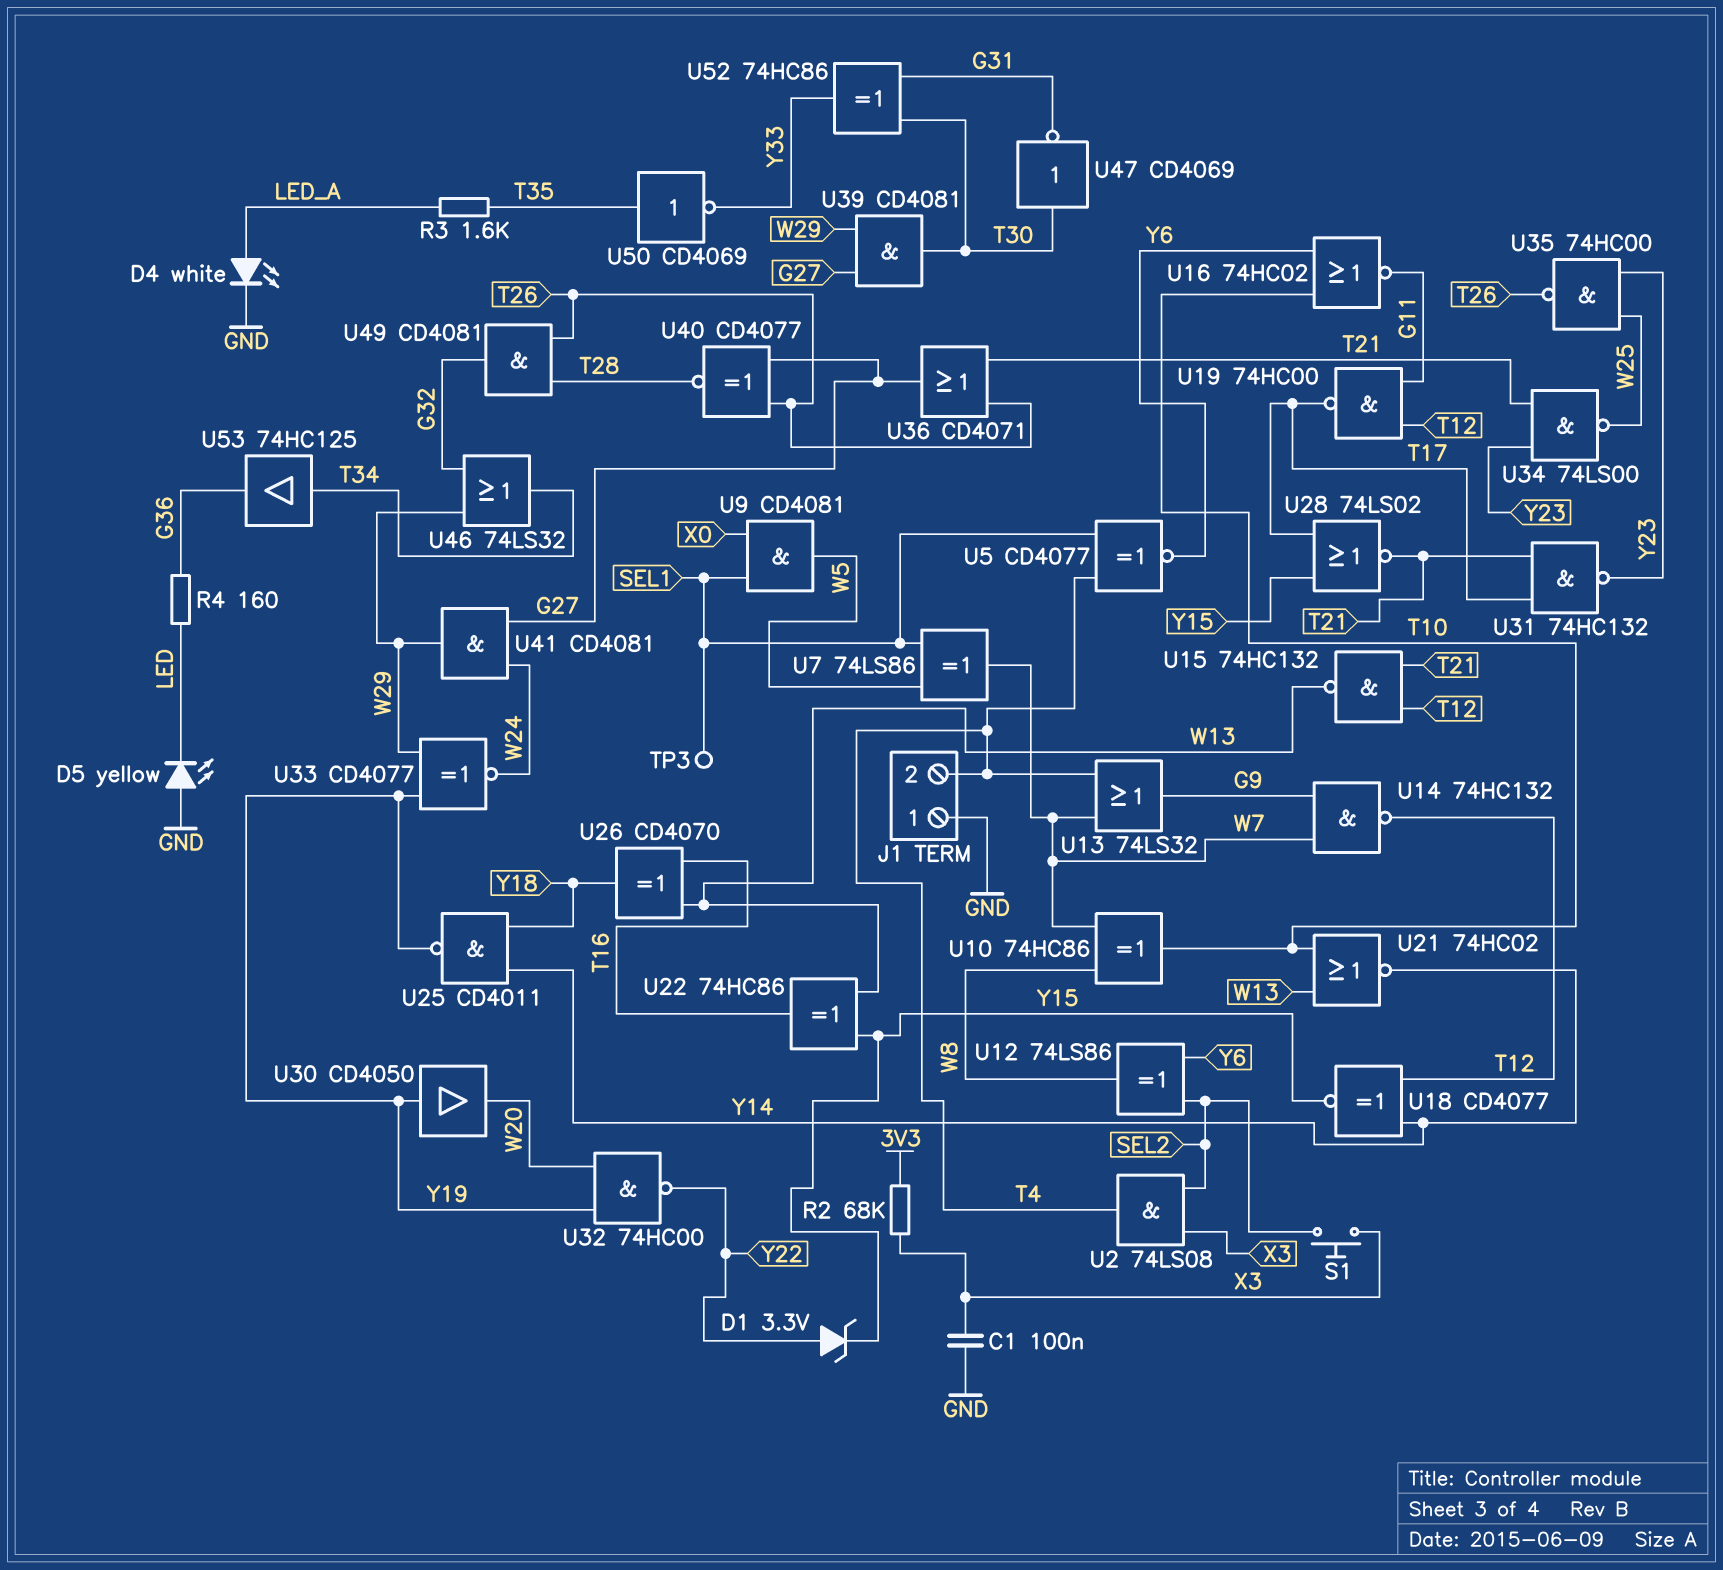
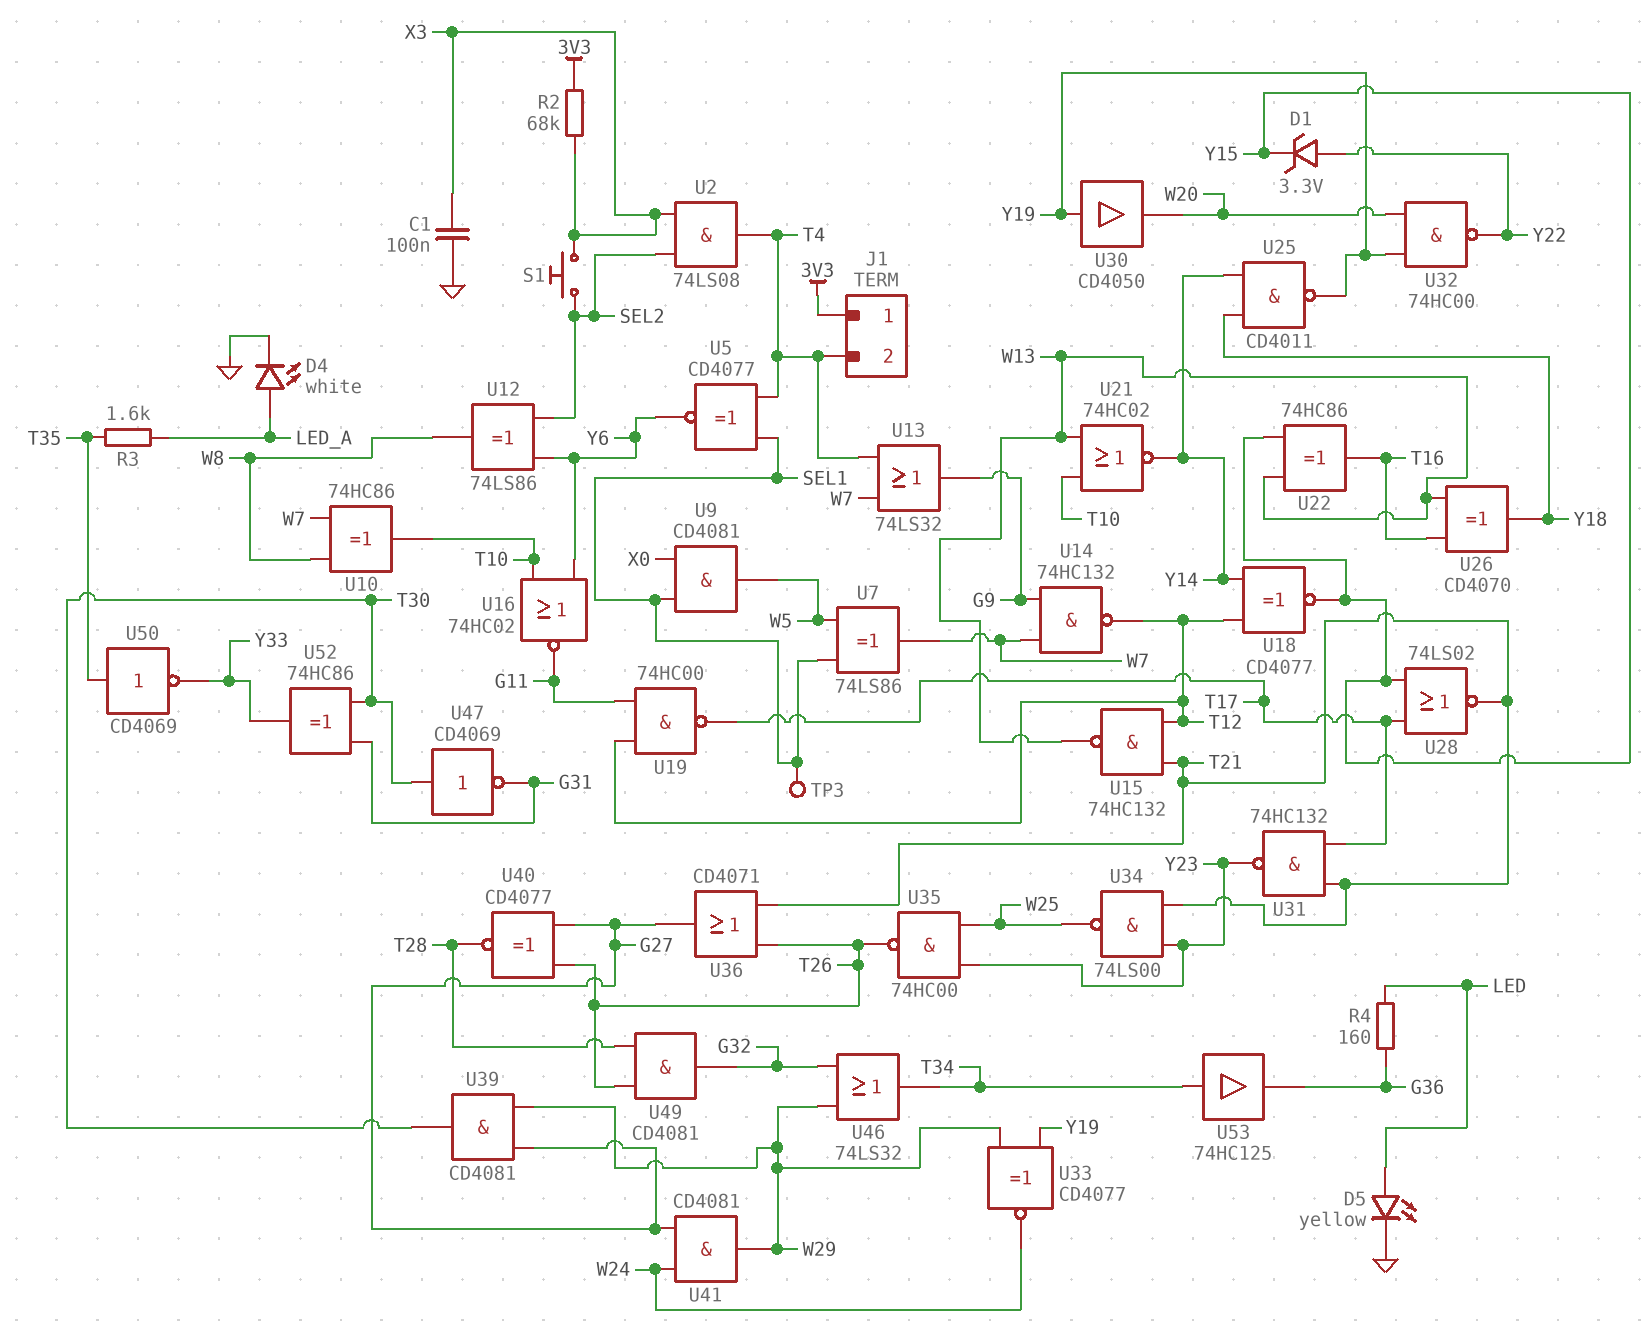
D5: LED yellow (A GND, K LED) -> LED yellow (A LED, K GND)
J1 pin 1: GND -> 3V3

